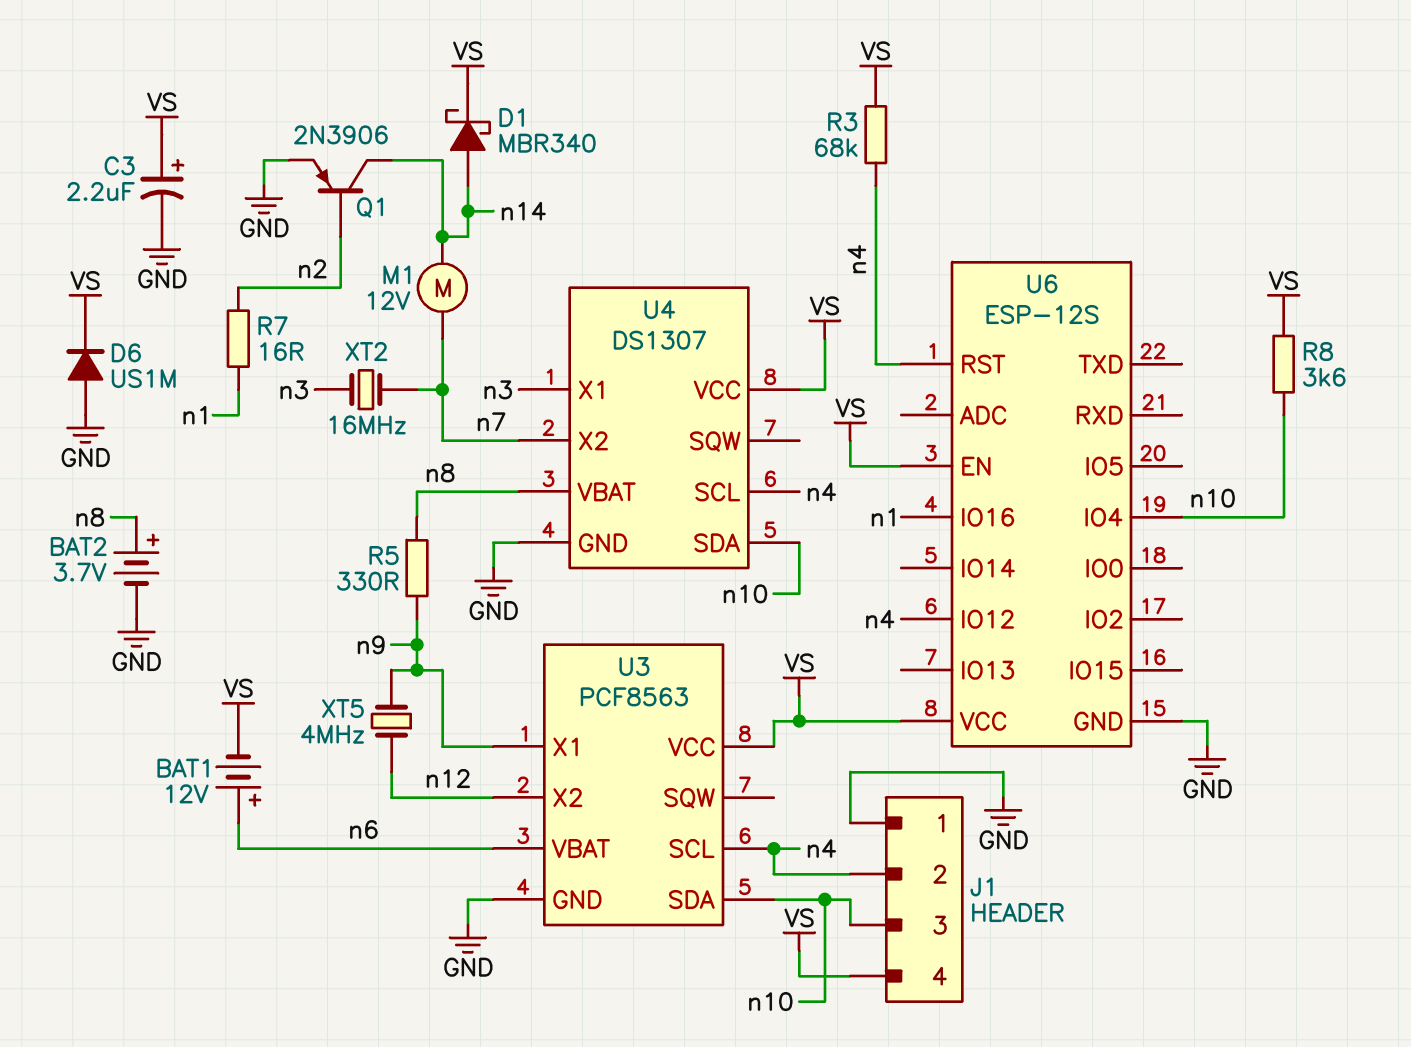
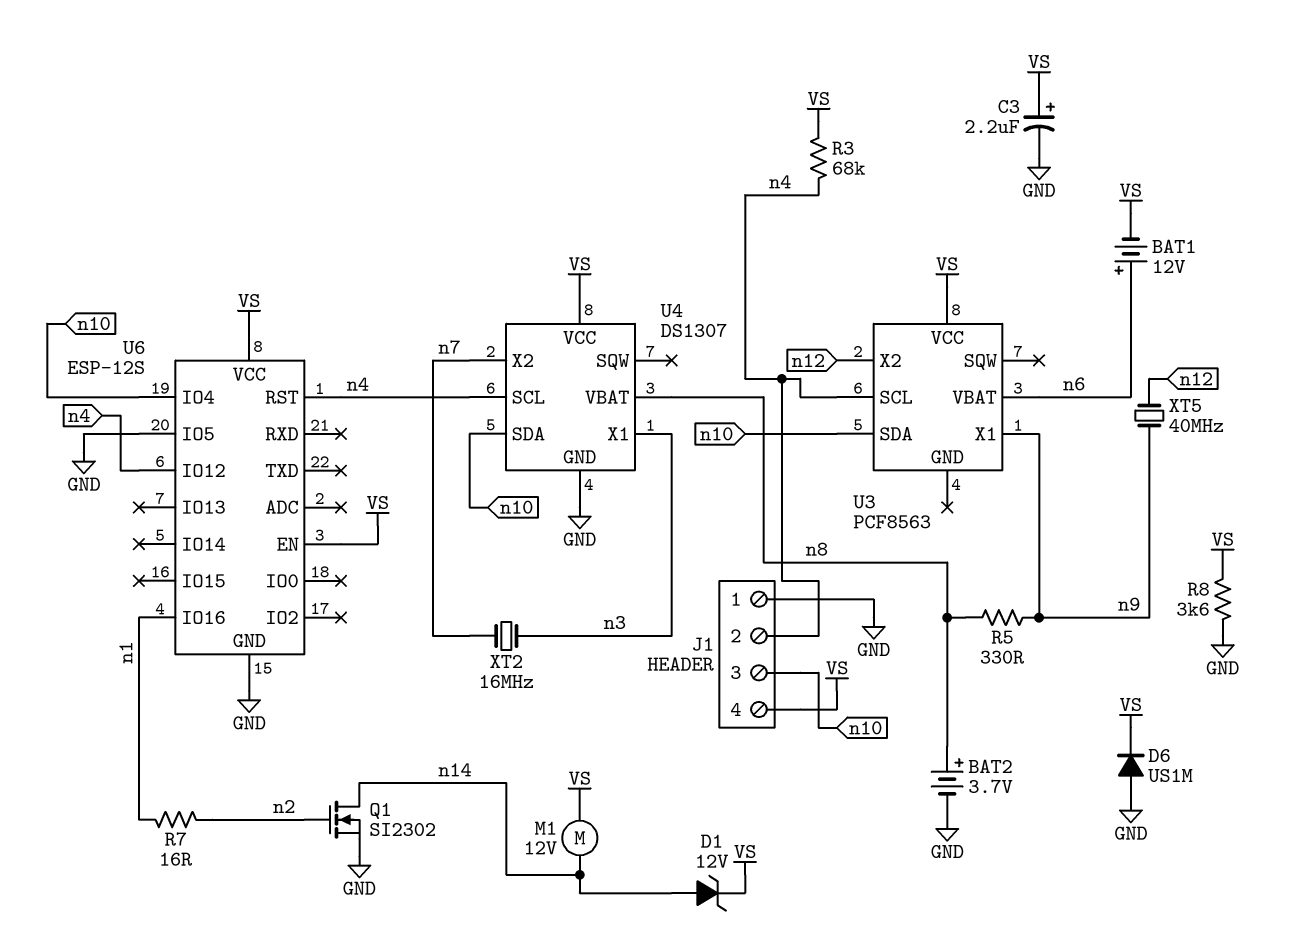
D1: schottky MBR340 (A n14, K VS) -> zener 12V (A n14, K VS)
M1: motor 12V (n7, n14) -> motor 12V (VS, n14)
Q1: PNP 2N3906 (B n2, C n14, E GND) -> NMOS SI2302 (G n2, D n14, S GND)
R8: 3.6k (VS, n10) -> 3.6k (GND, VS)
U3 pin GND: GND -> none
U6 pin IO5: none -> GND
XT5: 4MHz (n9, n12) -> 40MHz (n9, n12)

